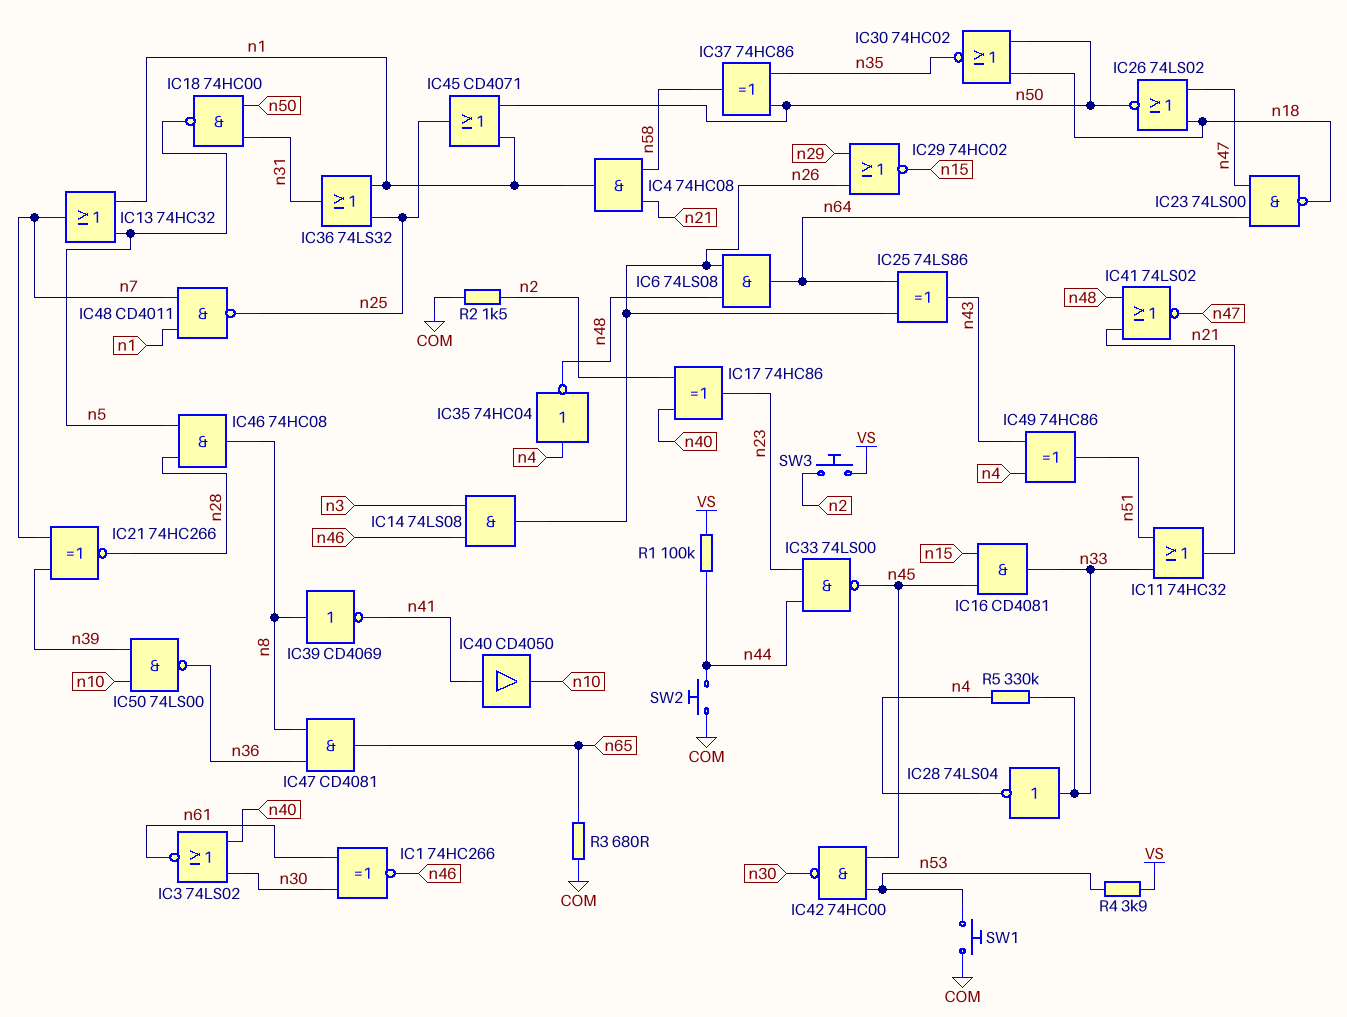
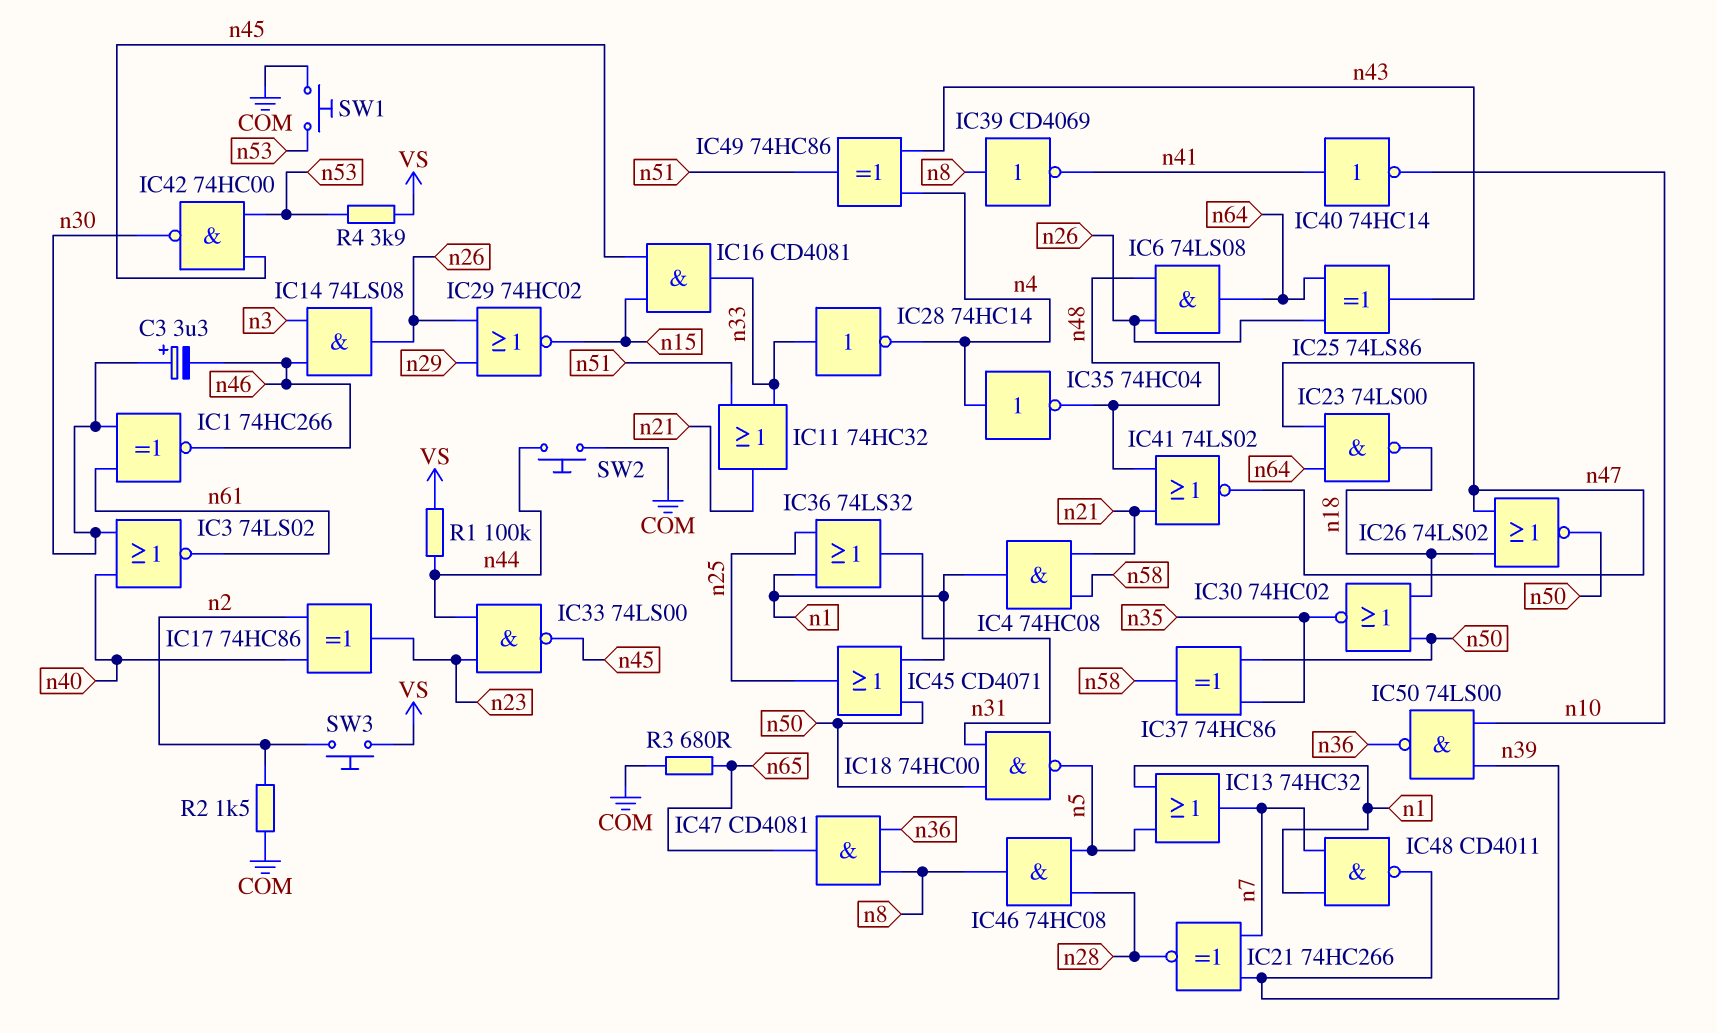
C3: none -> 3.3uF (plus n30, minus n46)
IC28: NOT 74LS04 (in n33, out n4) -> NOT 74HC14 (in n33, out n4)
IC40: buffer CD4050 (in n41, out n10) -> NOT 74HC14 (in n41, out n10)
IC48: NAND CD4011 (in n1, in n7, out n25) -> NAND CD4011 (in n1, in n7, out n39)
R5: 330k (n4, n33) -> none

